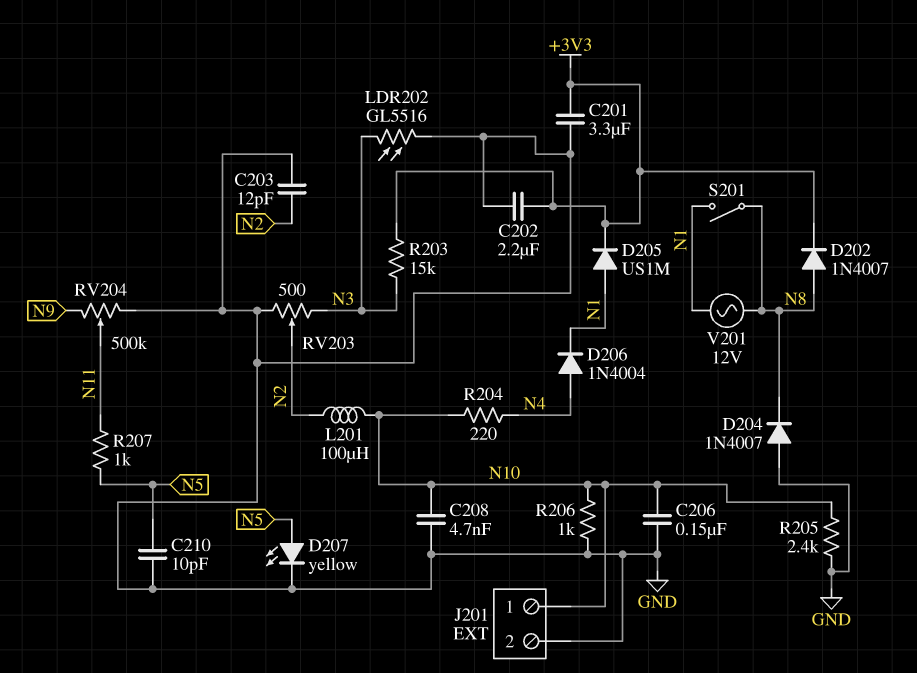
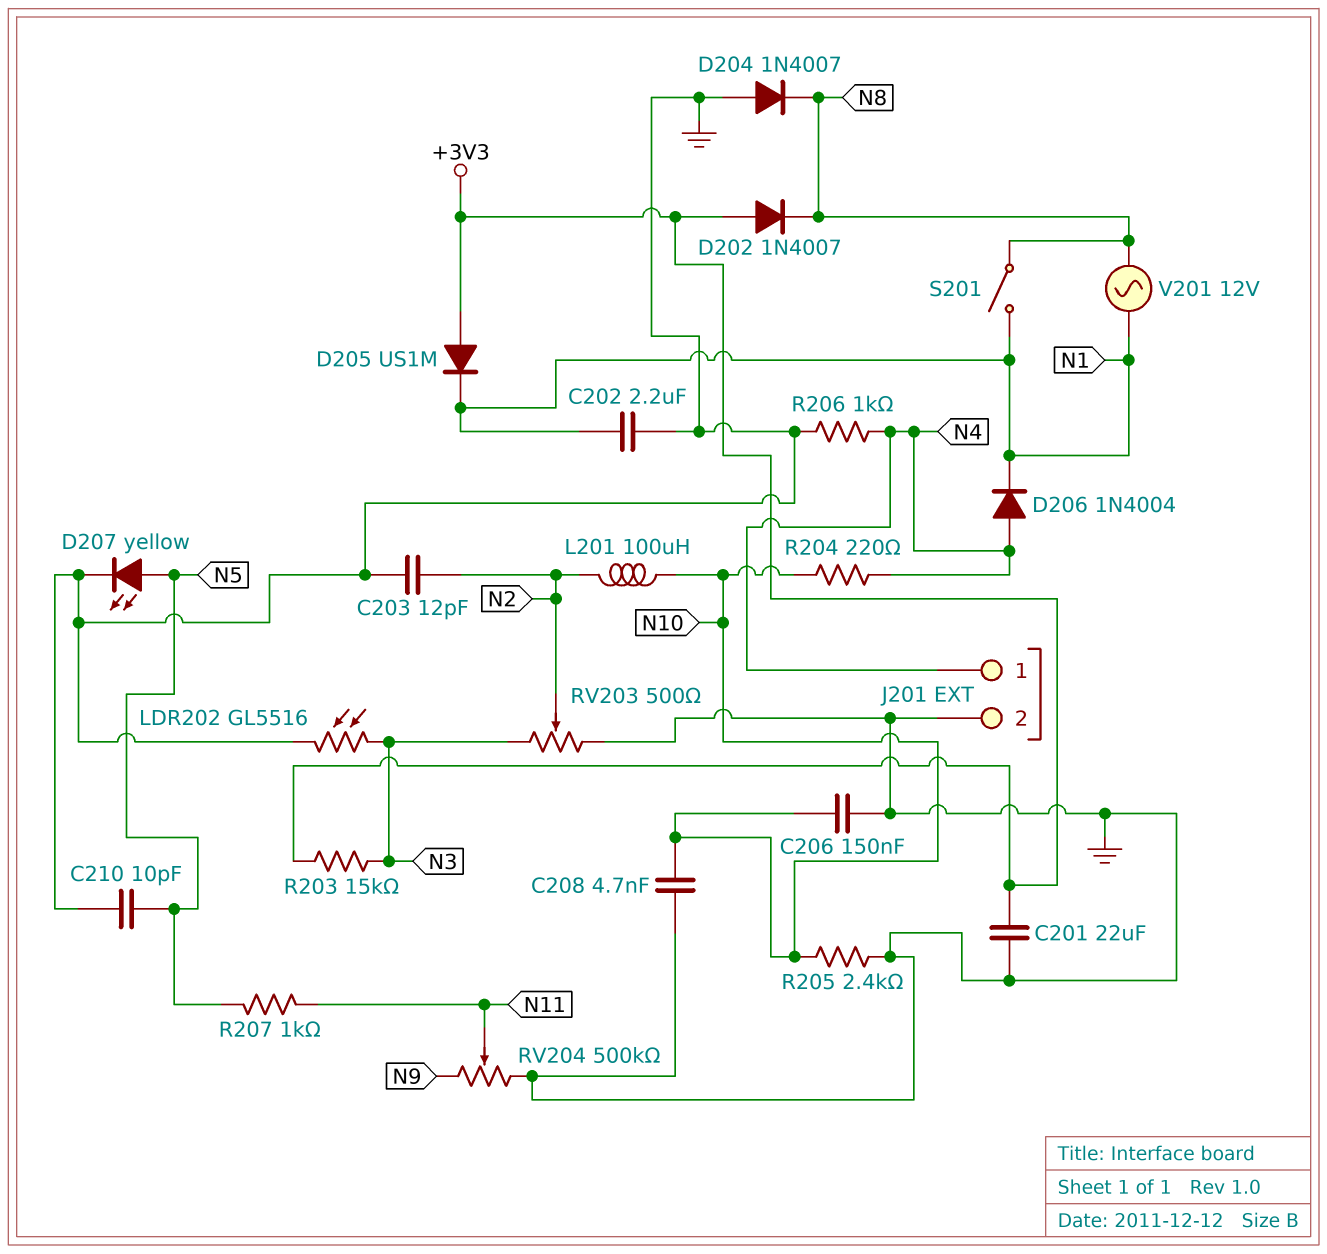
C201: 3.3uF (+3V3, GND) -> 22uF (+3V3, GND)
C202: 2.2uF (+3V3, GND) -> 2.2uF (GND, N1)
D202: diode 1N4007 (A N8, K +3V3) -> diode 1N4007 (A +3V3, K N8)
D205: diode US1M (A N1, K +3V3) -> diode US1M (A +3V3, K N1)
J201 pin 1: N10 -> N4
R206: 1k (GND, N10) -> 1k (GND, N4)

